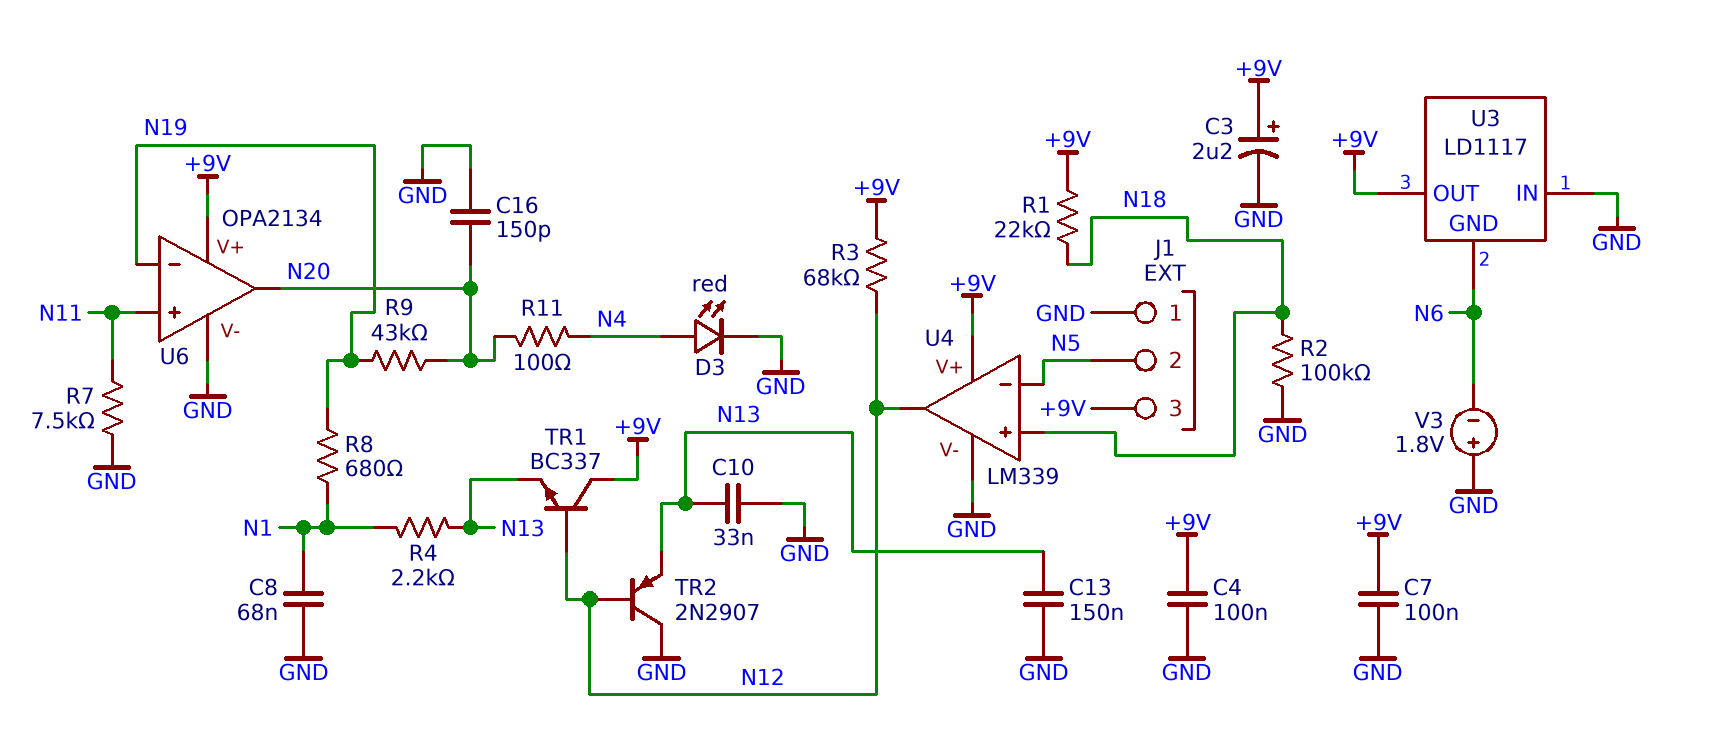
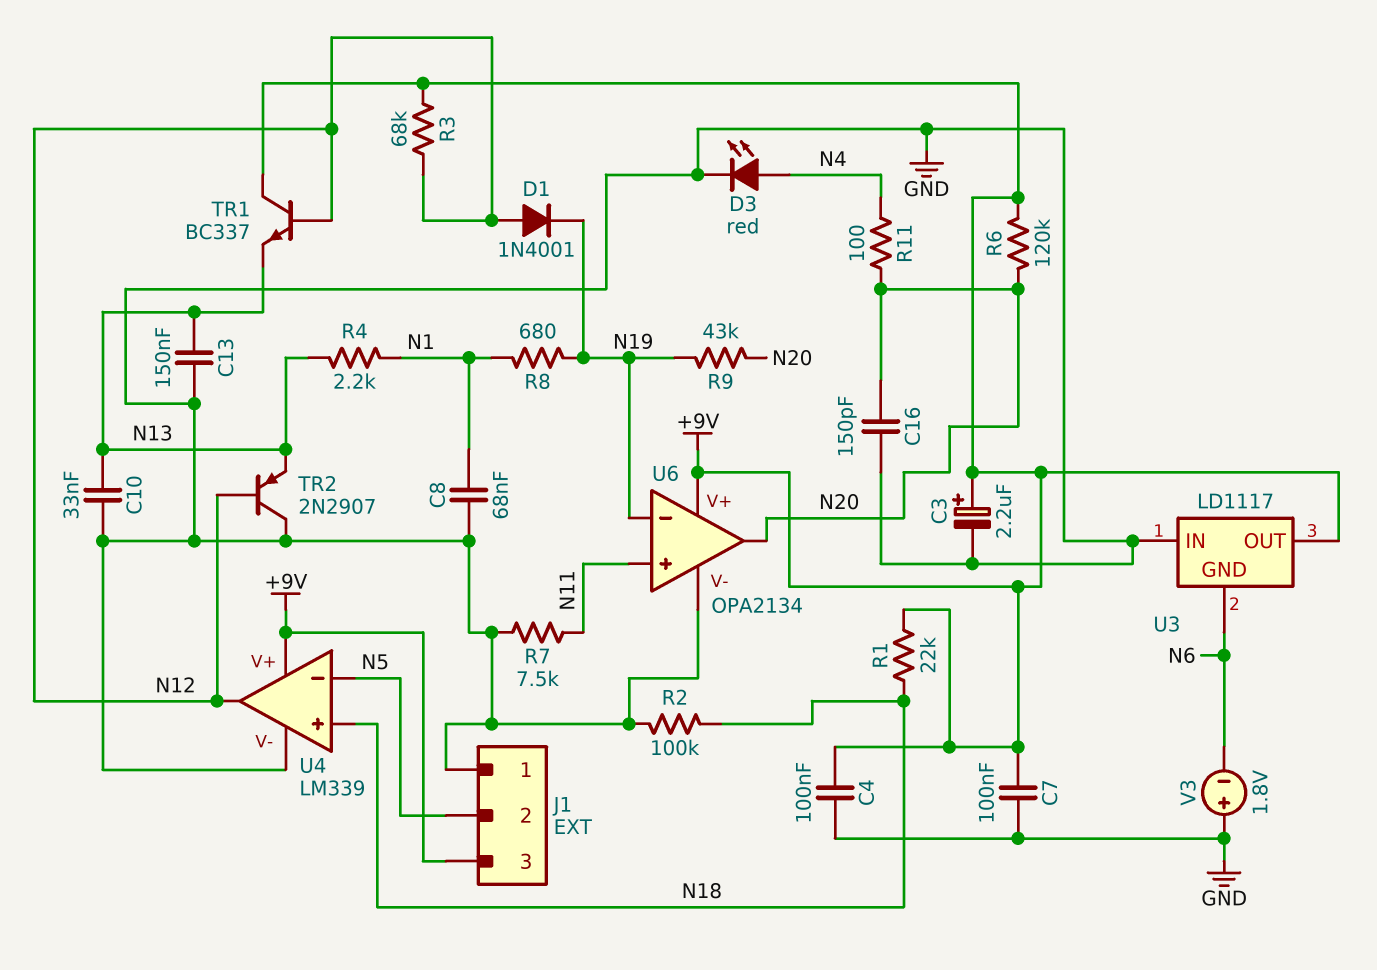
D1: none -> diode 1N4001 (A N12, K N19)
R6: none -> 120k (+9V, N20)

